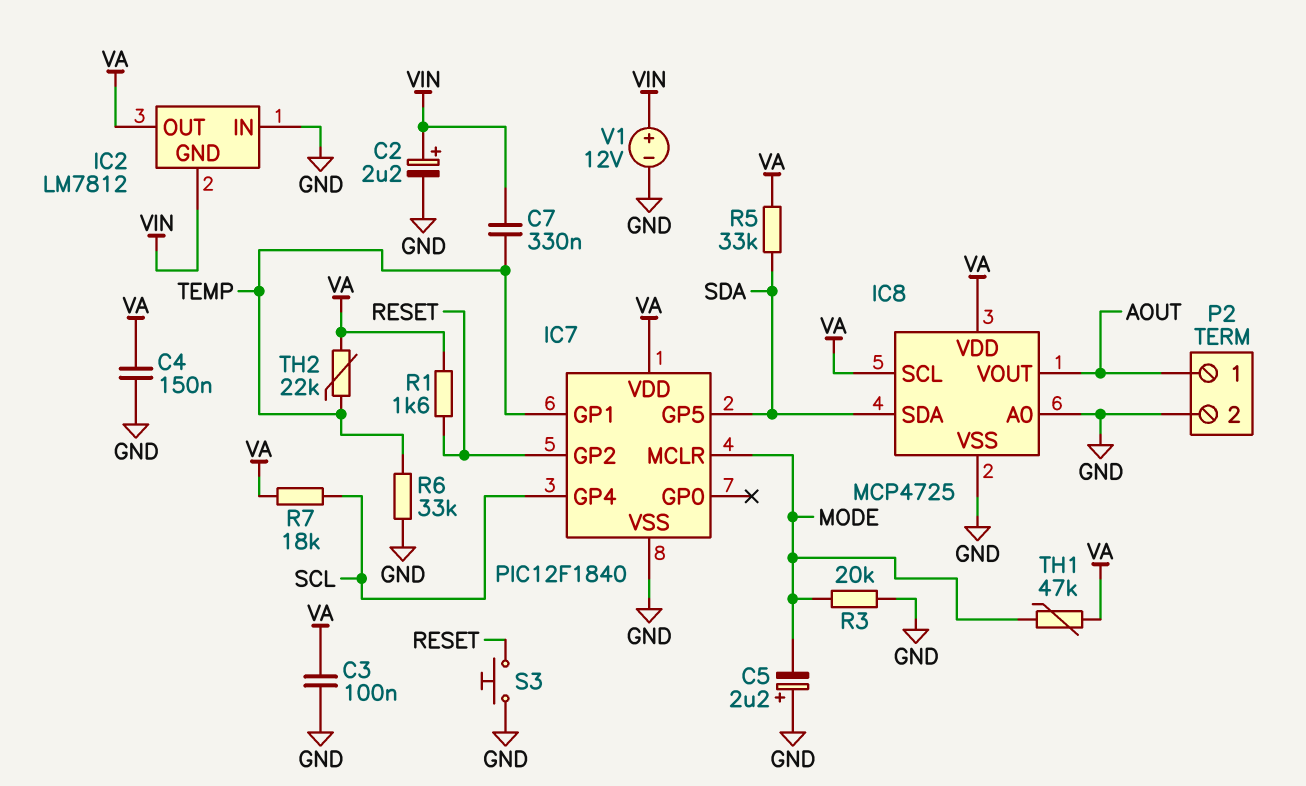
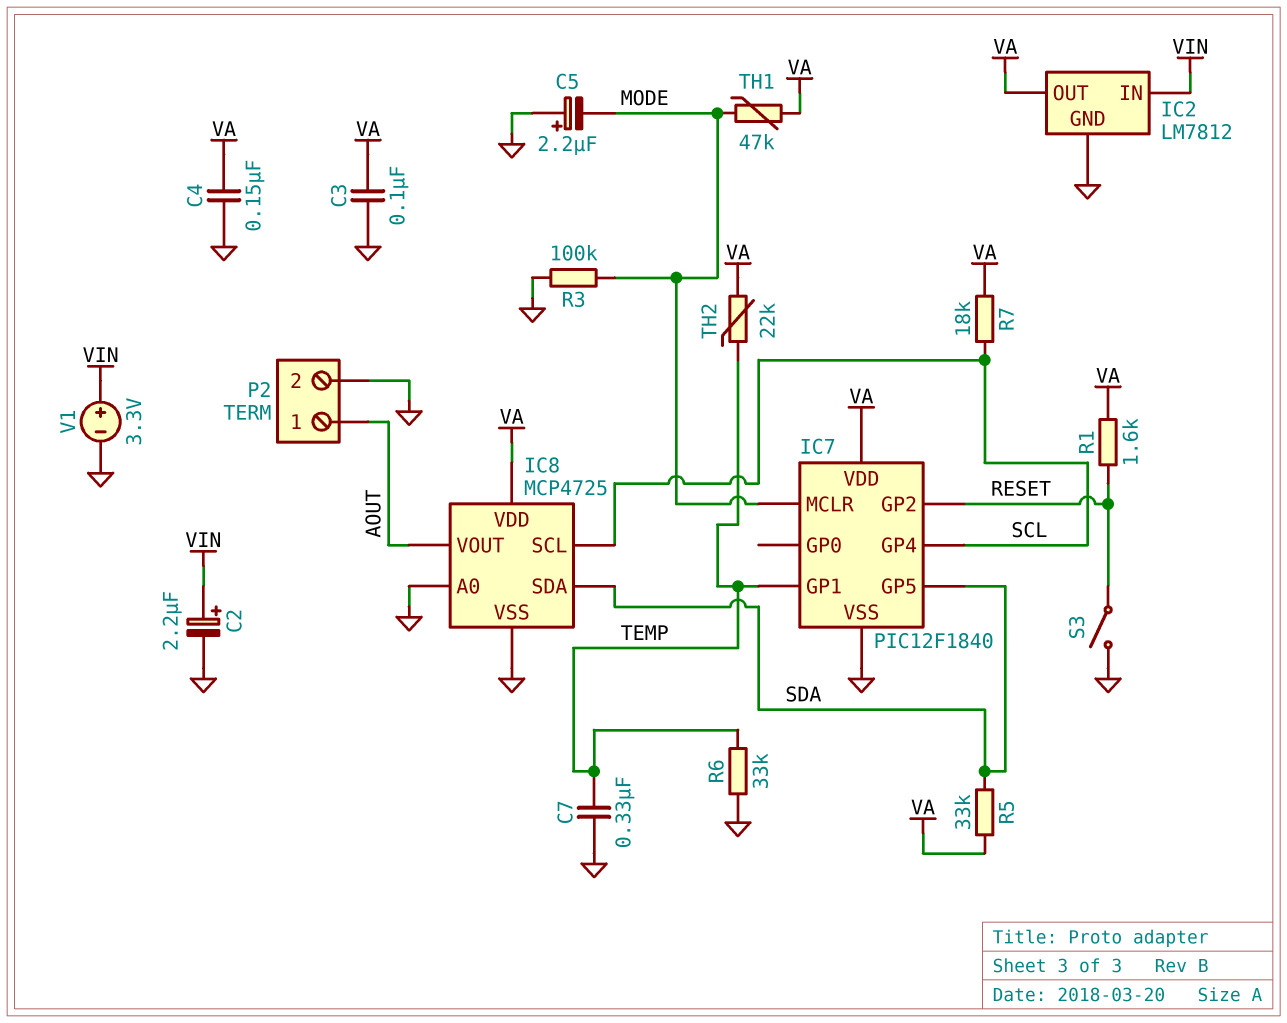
C7: 330nF (TEMP, VIN) -> 330nF (GND, TEMP)
IC2 pin GND: VIN -> GND
IC2 pin IN: GND -> VIN
IC8 pin SCL: VA -> SCL
R3: 20k (GND, MODE) -> 100k (GND, MODE)
S3: button (GND, RESET) -> switch (GND, RESET)
V1: 12V (plus VIN, minus GND) -> 3.3V (plus VIN, minus GND)

